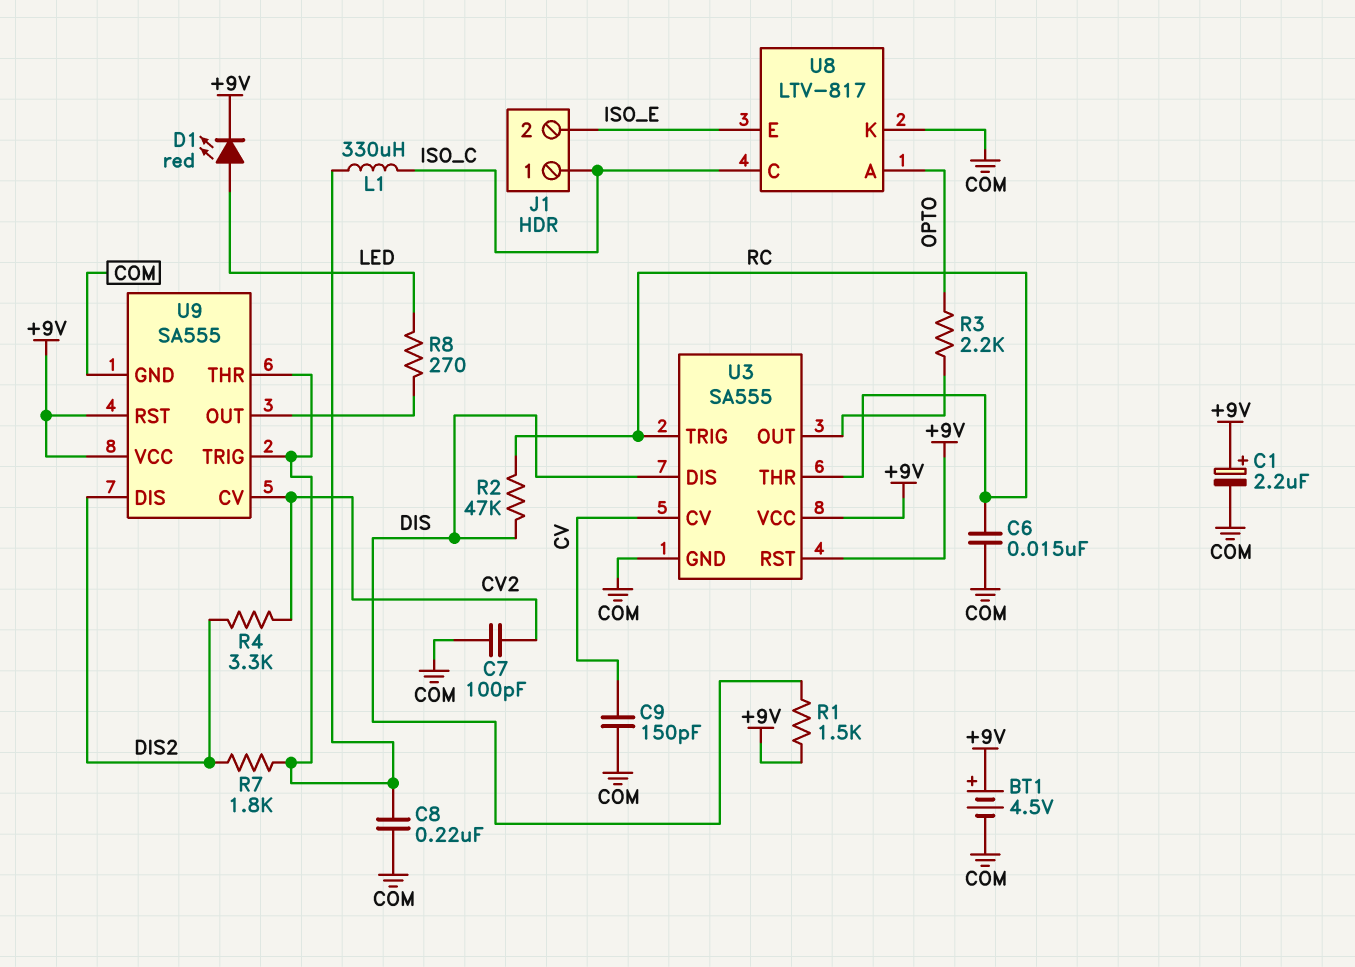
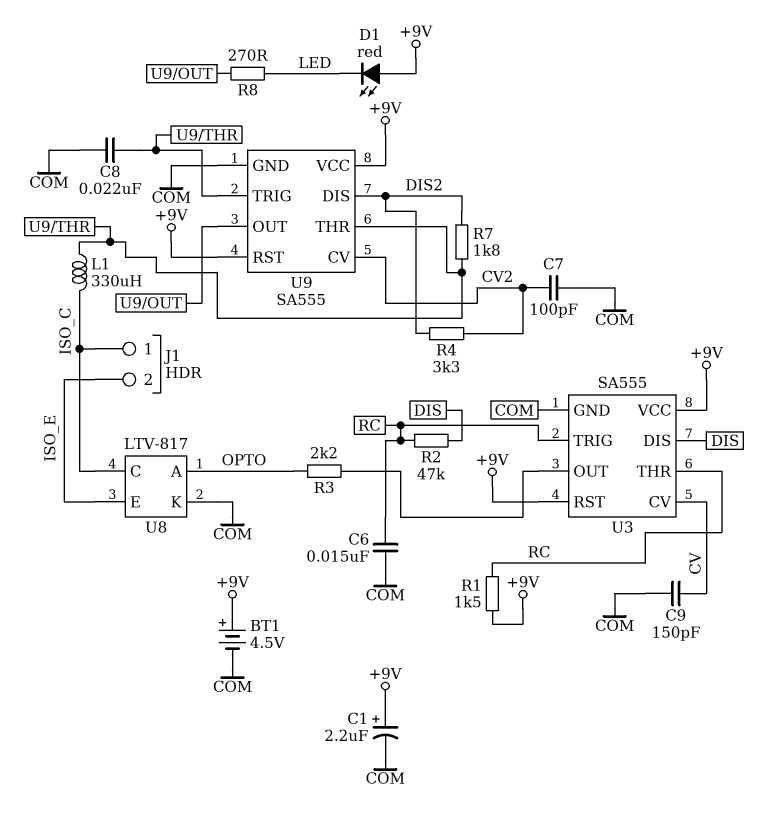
C8: 220nF (COM, U9/THR) -> 22nF (COM, U9/THR)
D1: LED red (A LED, K +9V) -> LED red (A +9V, K LED)
R1: 1.5k (+9V, DIS) -> 1.5k (+9V, RC)

